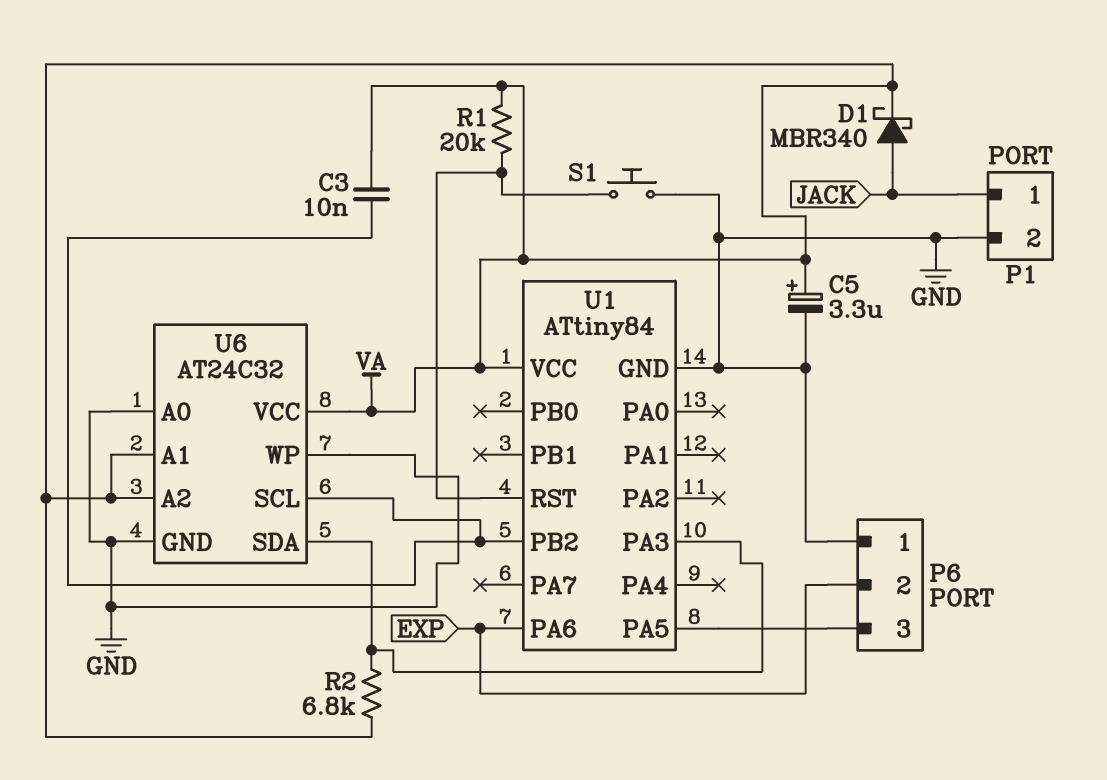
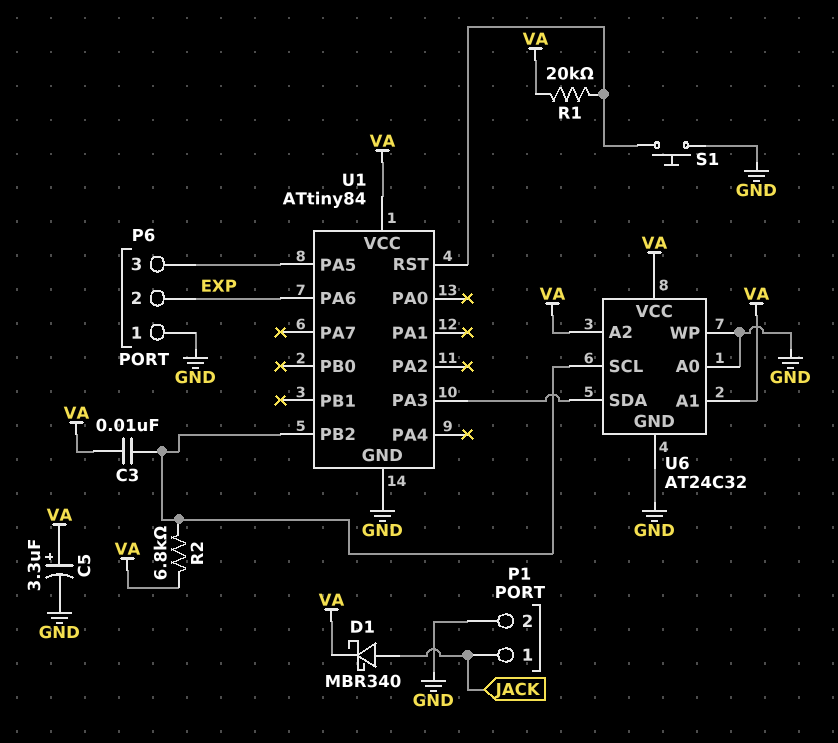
R2: 6.8k (U1/PA3, VA) -> 6.8k (U1/PB2, VA)

